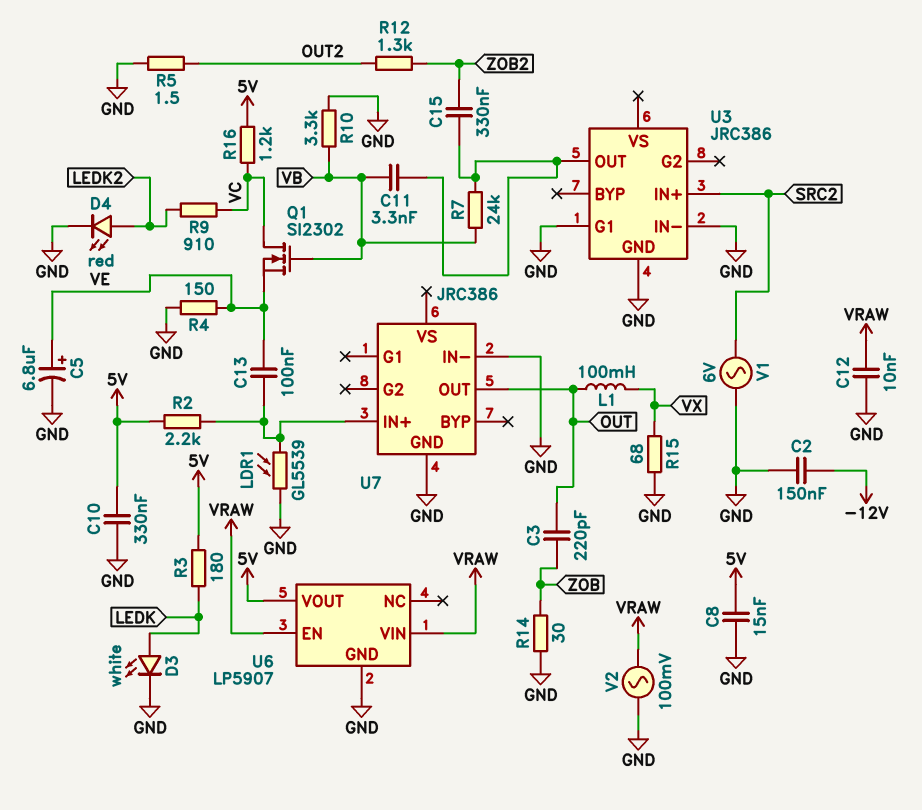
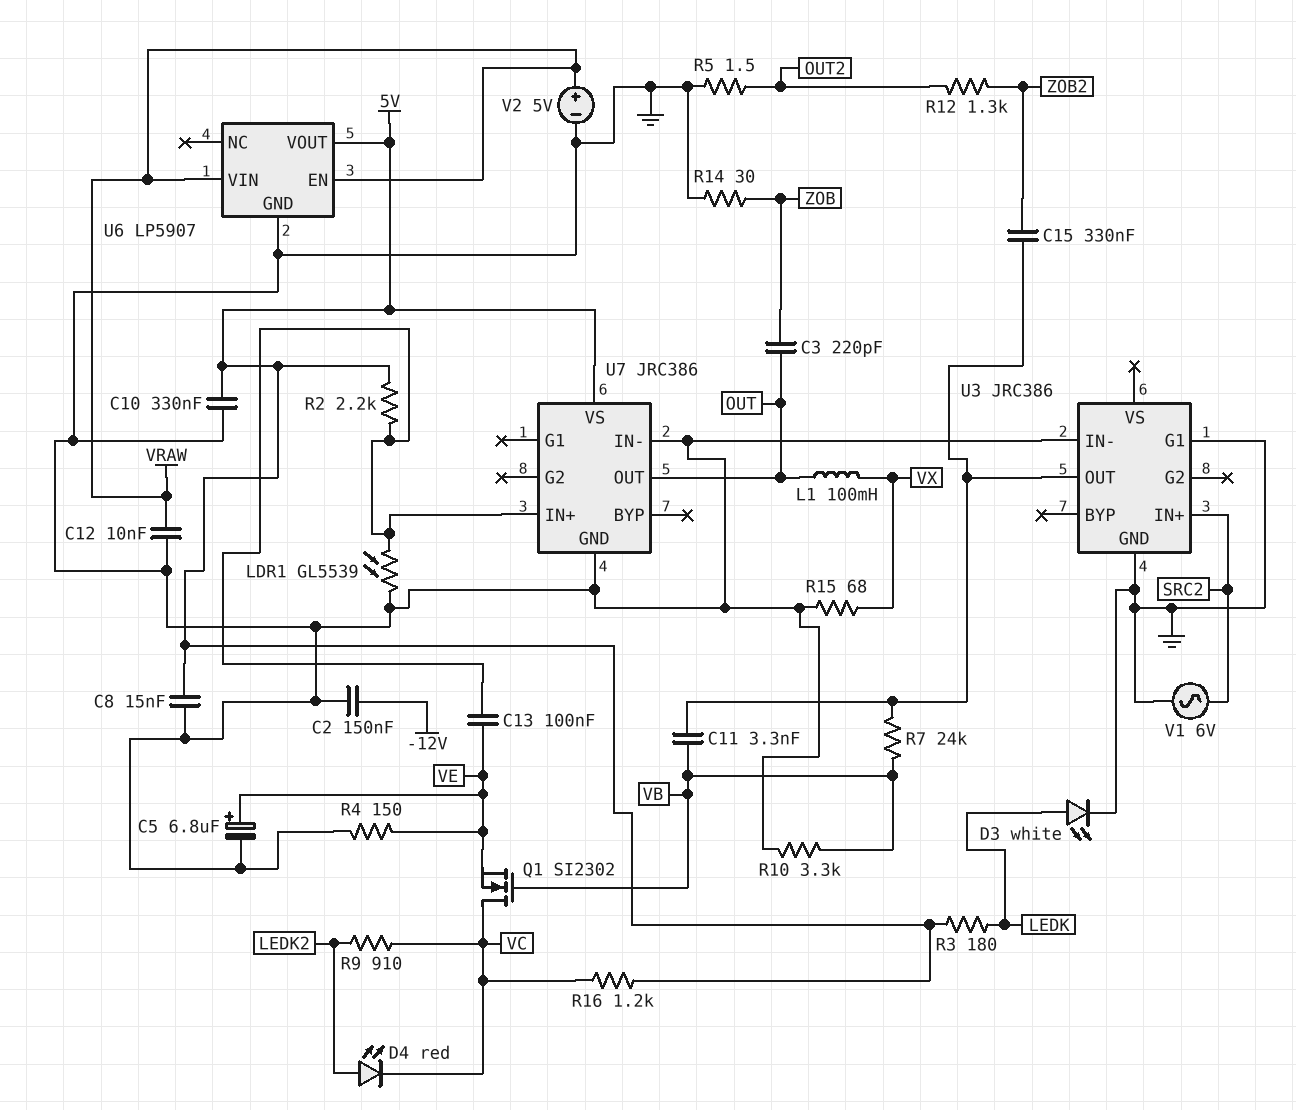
D4: LED red (A LEDK2, K GND) -> LED red (A LEDK2, K VC)
U7 pin VS: none -> 5V
V2: AC 100mV (GND, VRAW) -> 5V (plus VRAW, minus GND)

